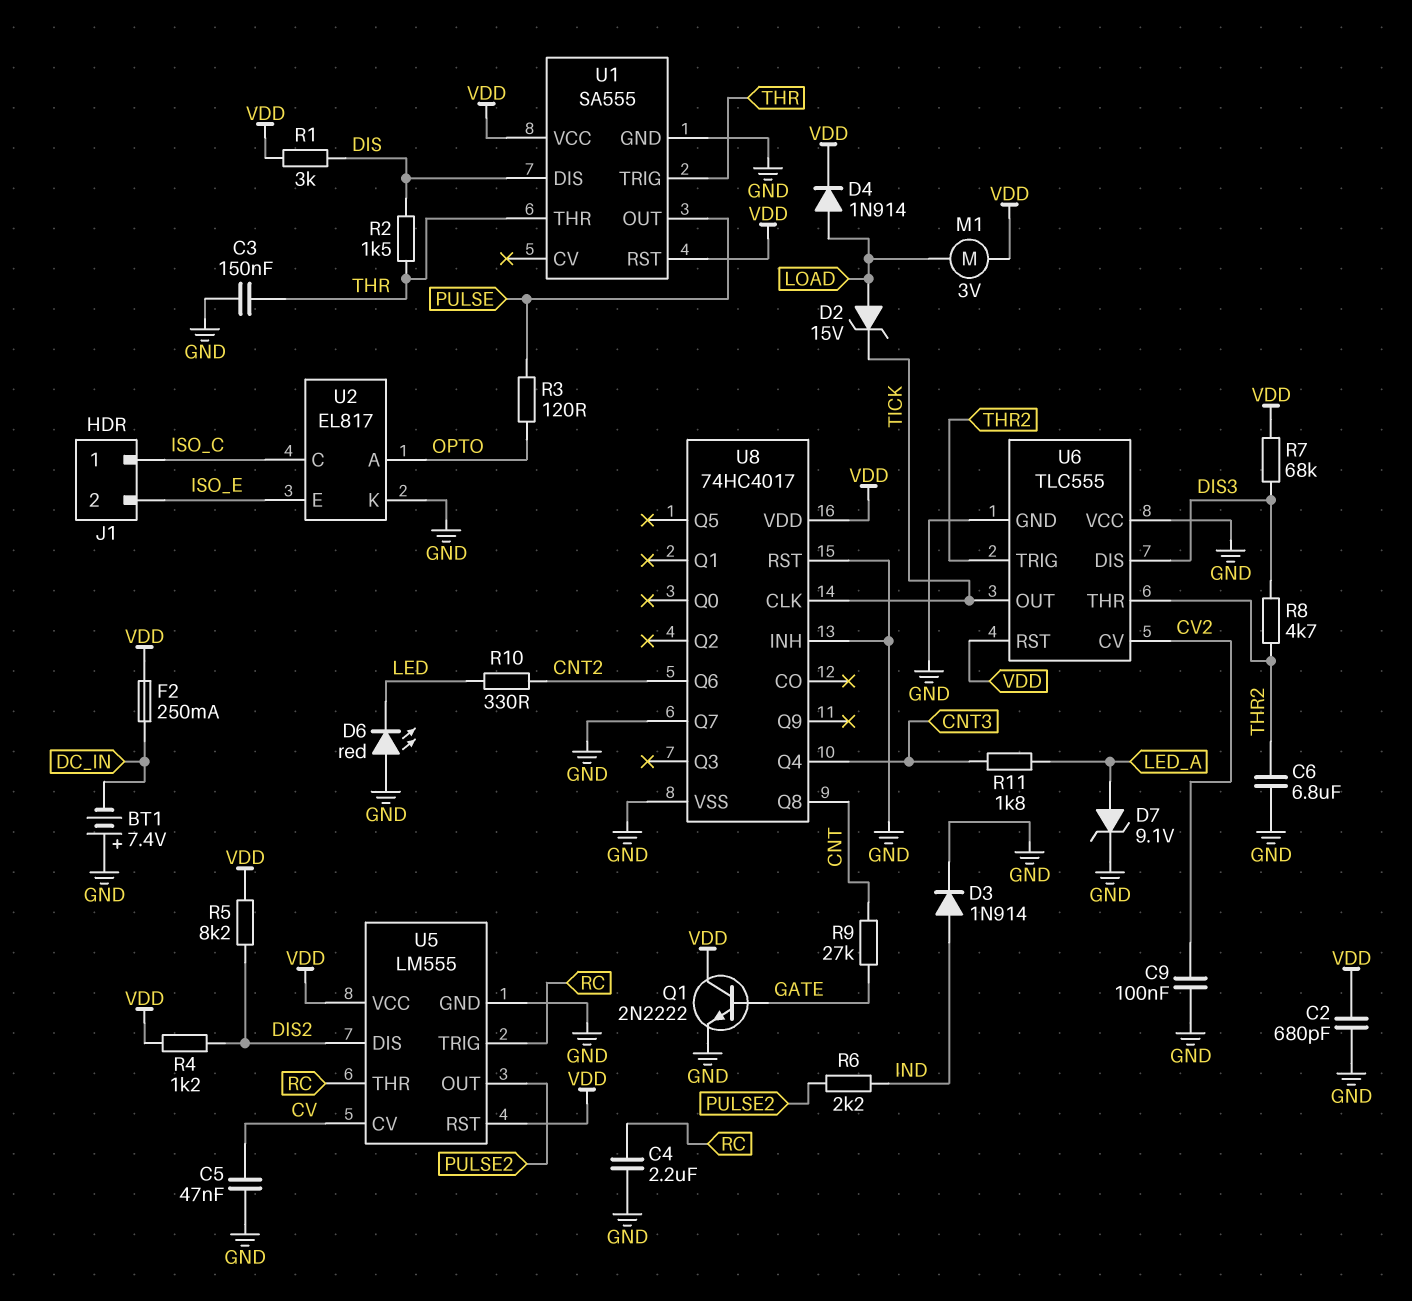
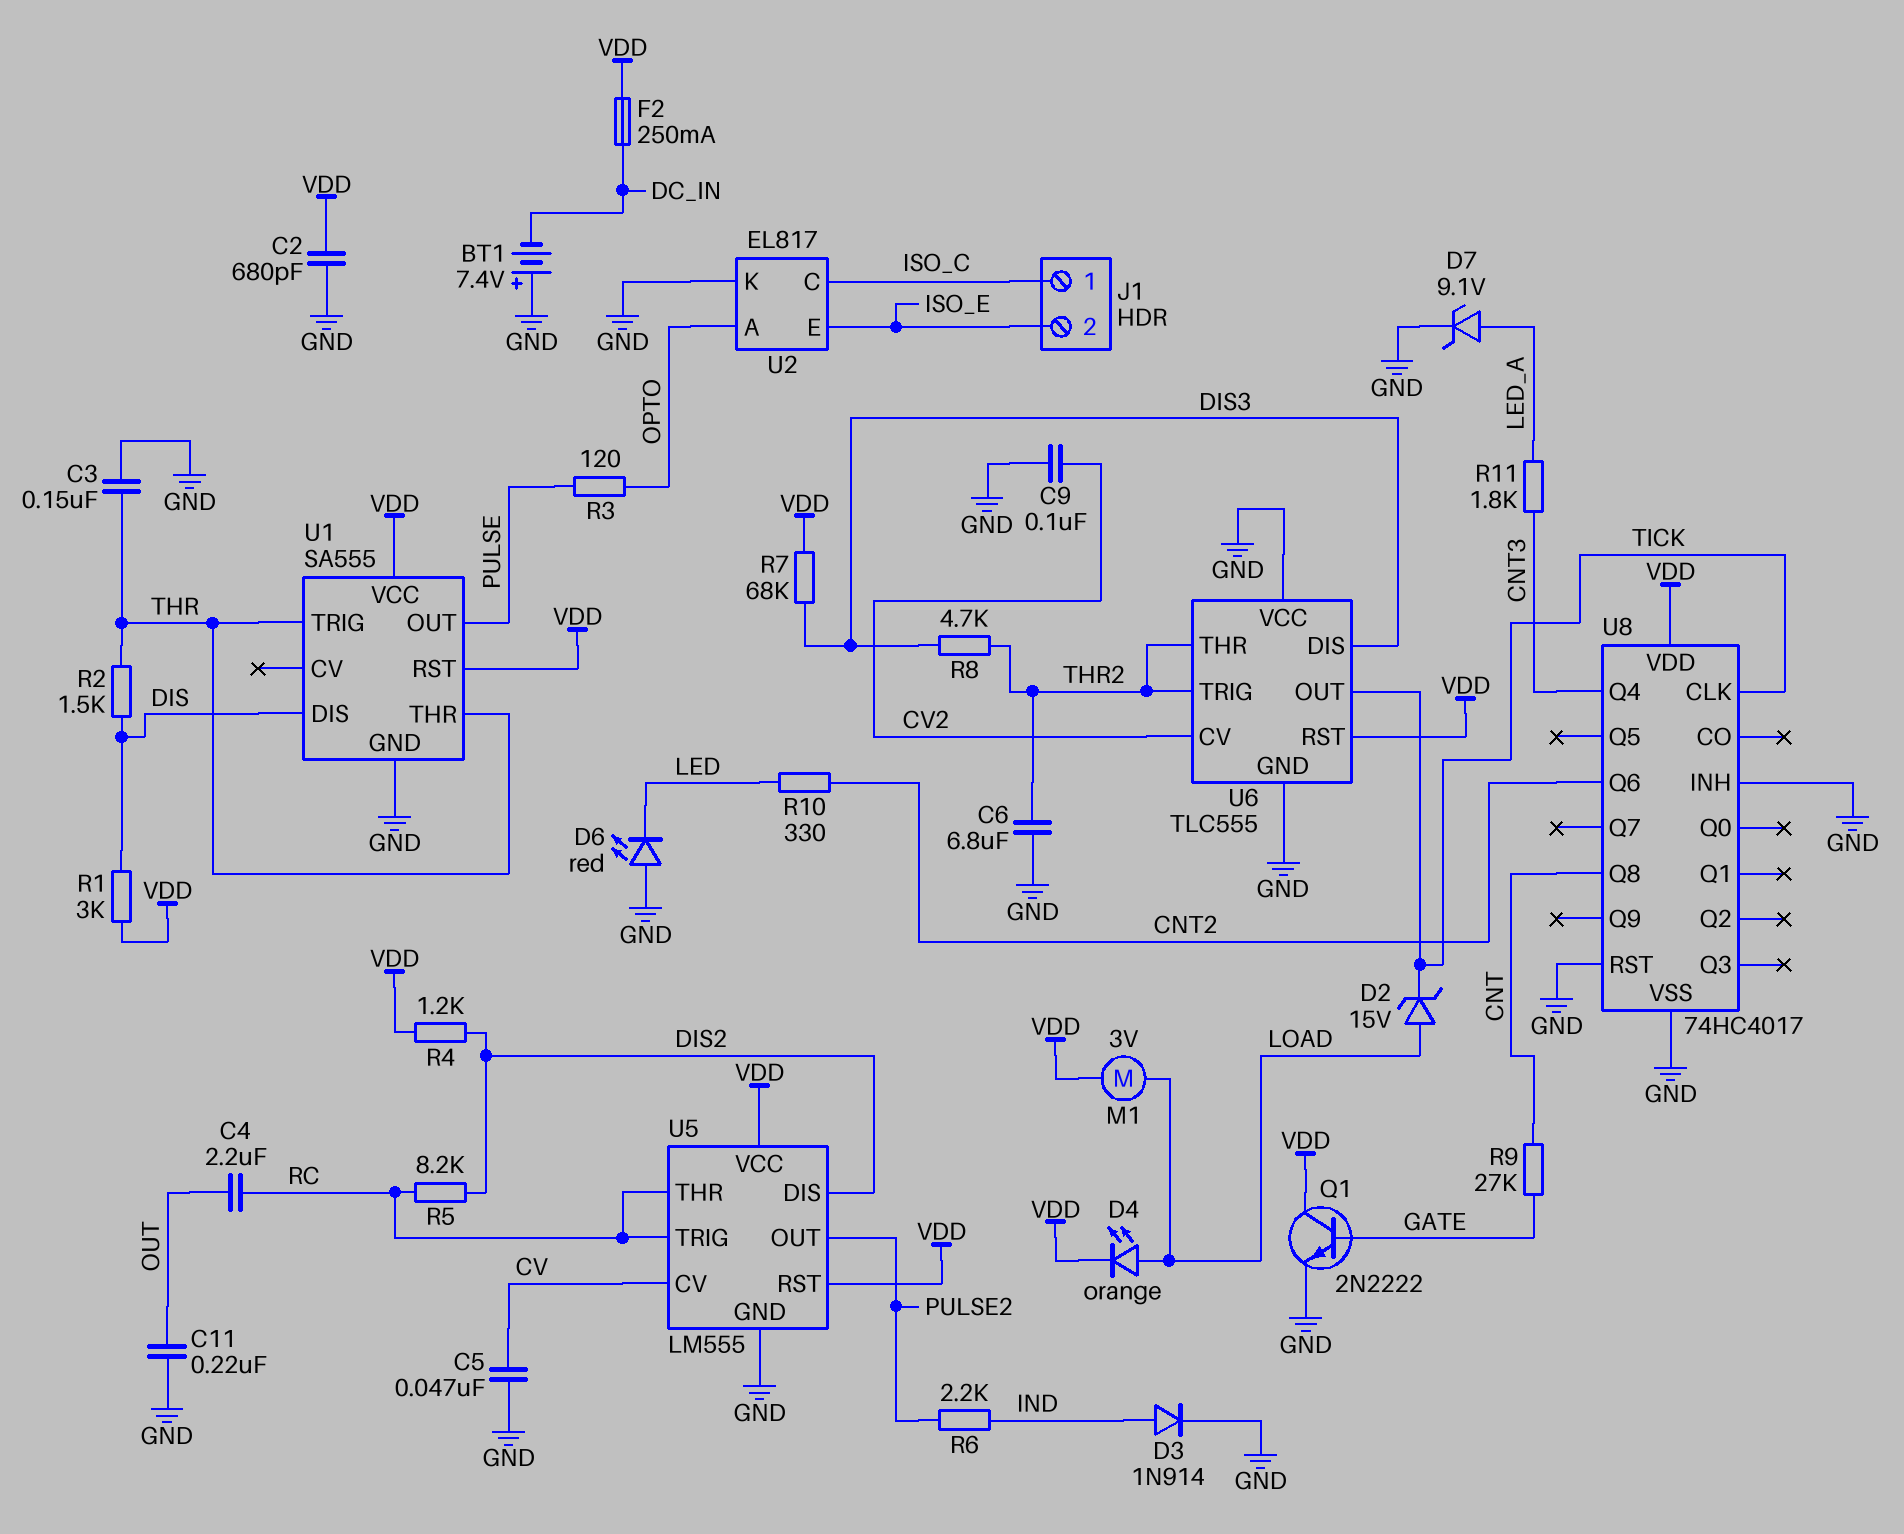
C4: 2.2uF (GND, RC) -> 2.2uF (OUT, RC)
C11: none -> 220nF (GND, OUT)
D4: diode 1N914 (A LOAD, K VDD) -> LED orange (A LOAD, K VDD)
R5: 8.2k (DIS2, VDD) -> 8.2k (DIS2, RC)
U8 pin Q7: GND -> none

